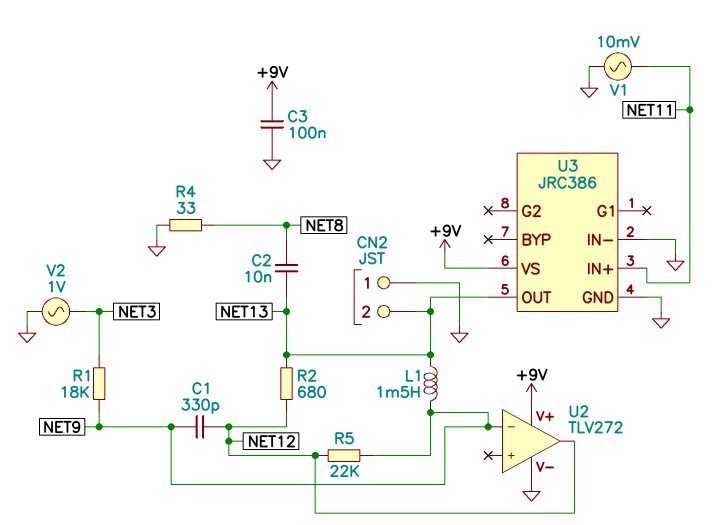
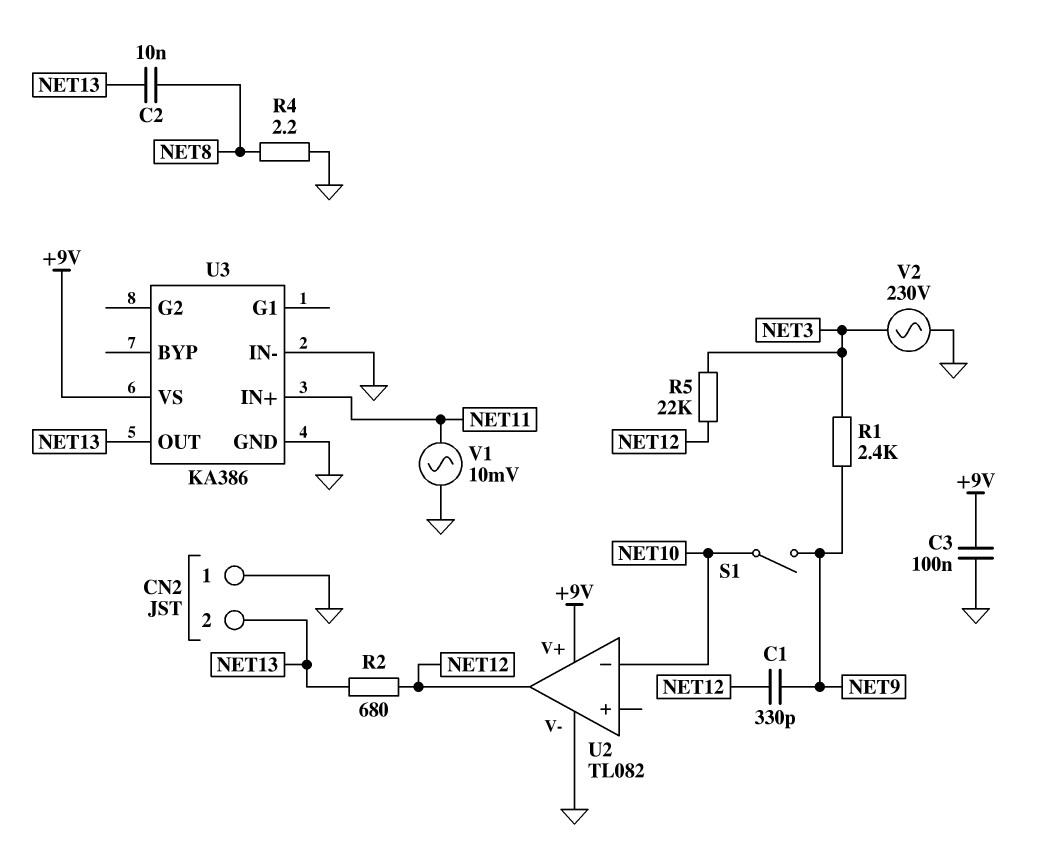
L1: 1.5mH (NET9, NET13) -> none
R1: 18k (NET3, NET9) -> 2.4k (NET3, NET9)
R4: 33 (GND, NET8) -> 2.2 (GND, NET8)
R5: 22k (NET9, NET12) -> 22k (NET3, NET12)
S1: none -> switch (NET9, NET10)
U2: TLV272 -> TL082
U2 pin in-: NET9 -> NET10
U3: JRC386 -> KA386
V2: AC 1V (GND, NET3) -> AC 230V (GND, NET3)

